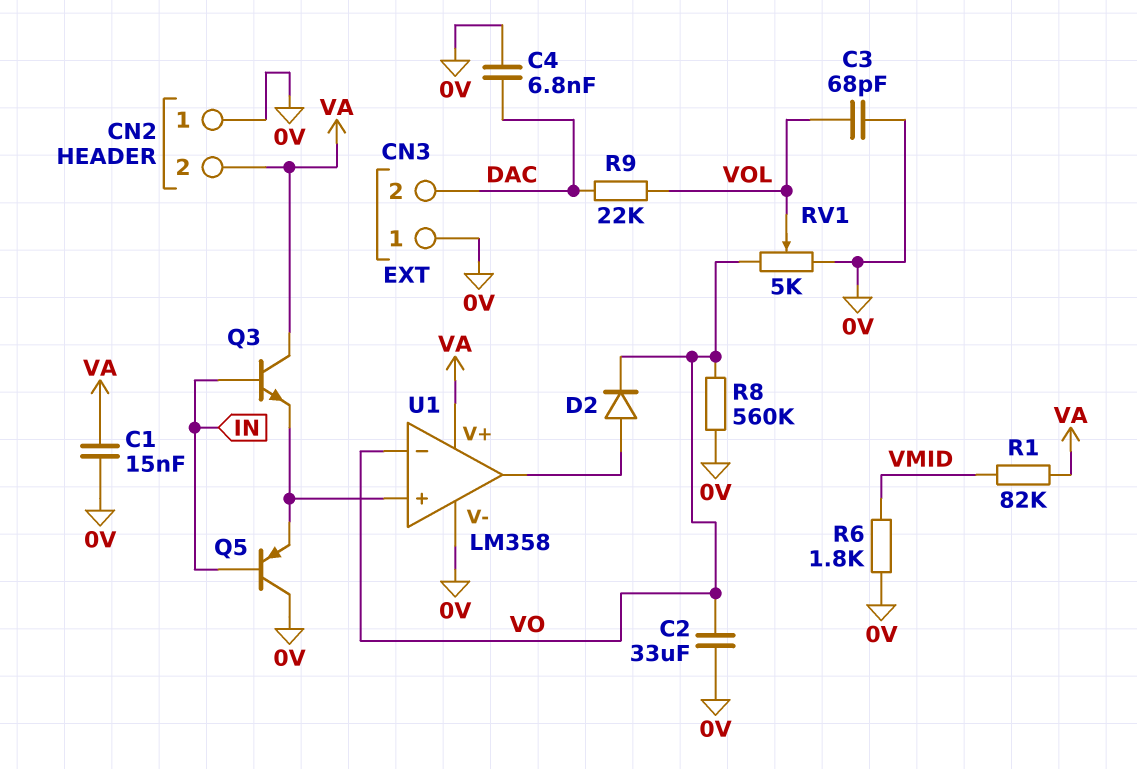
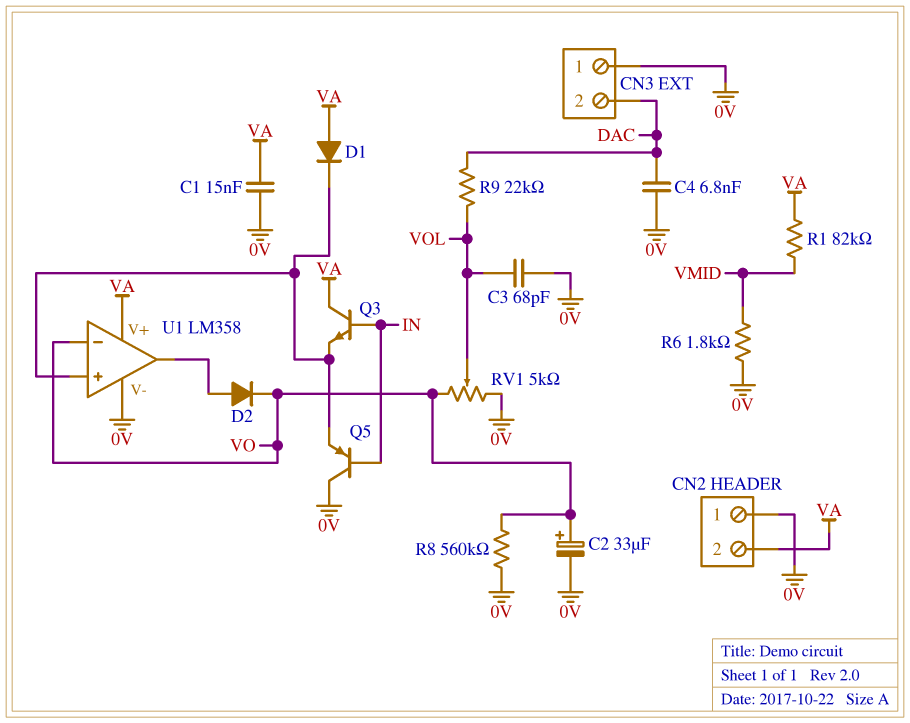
C2: 33uF (0V, VO) -> 33uF (plus VO, minus 0V)
D1: none -> diode (A VA, K U1/in+)

